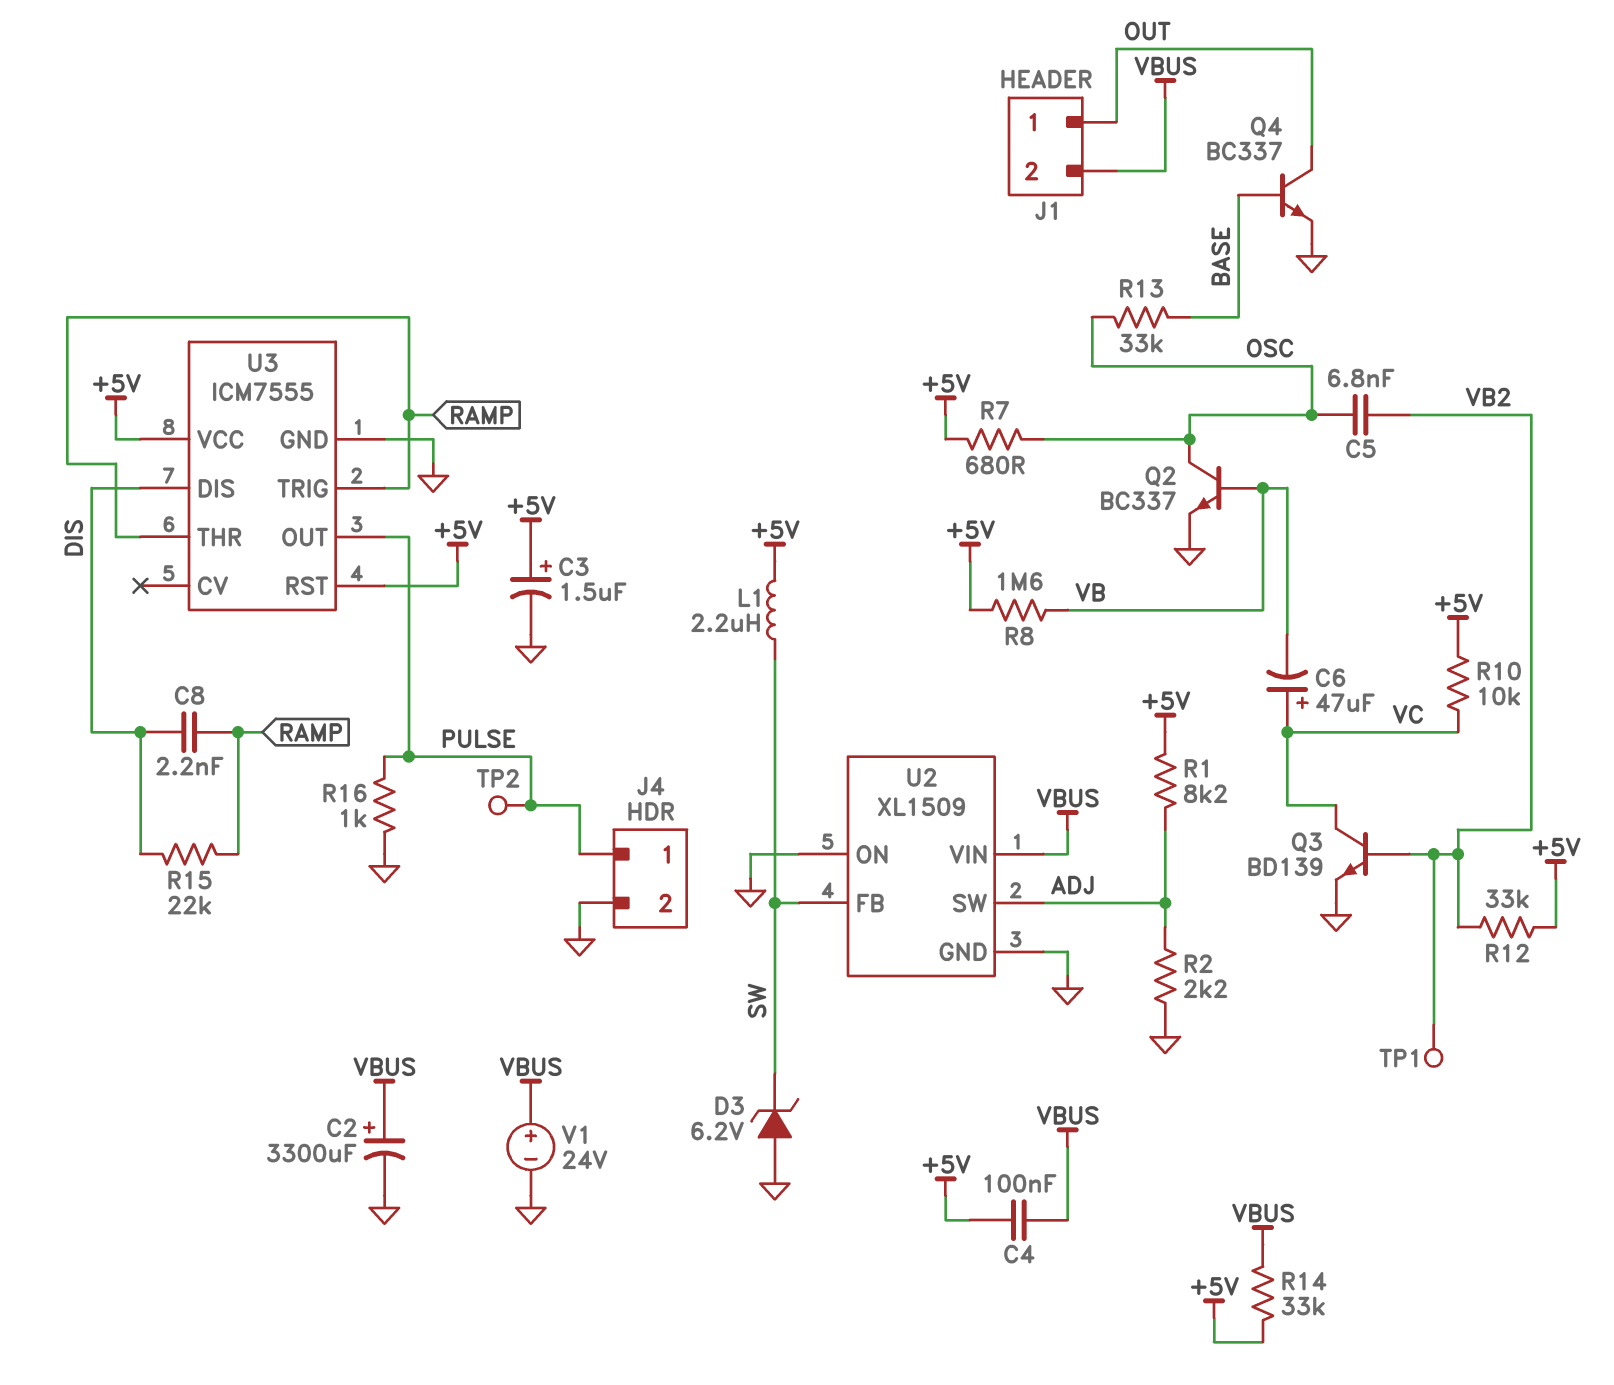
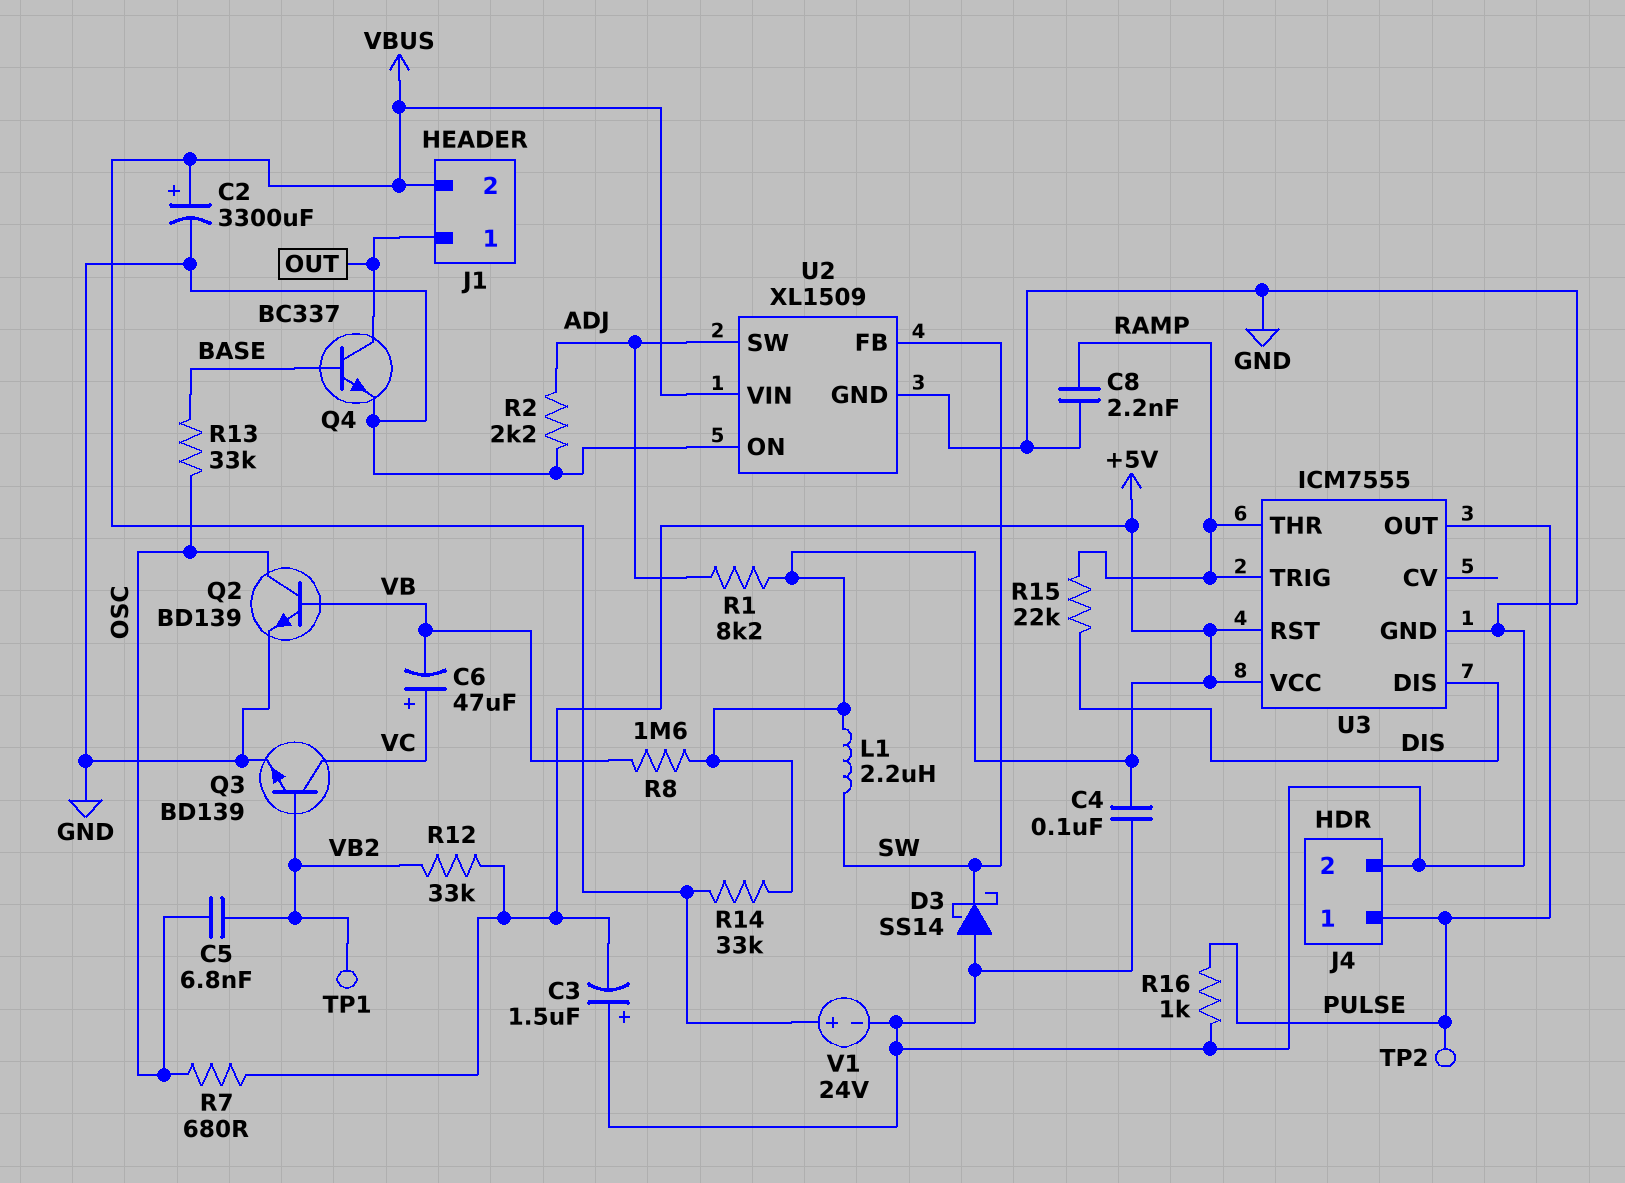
C3: 1.5uF (plus +5V, minus GND) -> 1.5uF (plus GND, minus +5V)
C4: 100nF (+5V, VBUS) -> 100nF (+5V, GND)
C8: 2.2nF (DIS, RAMP) -> 2.2nF (GND, RAMP)
D3: zener 6.2V (A GND, K SW) -> schottky SS14 (A GND, K SW)
Q2: NPN BC337 (B VB, C OSC, E GND) -> NPN BD139 (B VB, C OSC, E GND)
R10: 10k (+5V, VC) -> none

